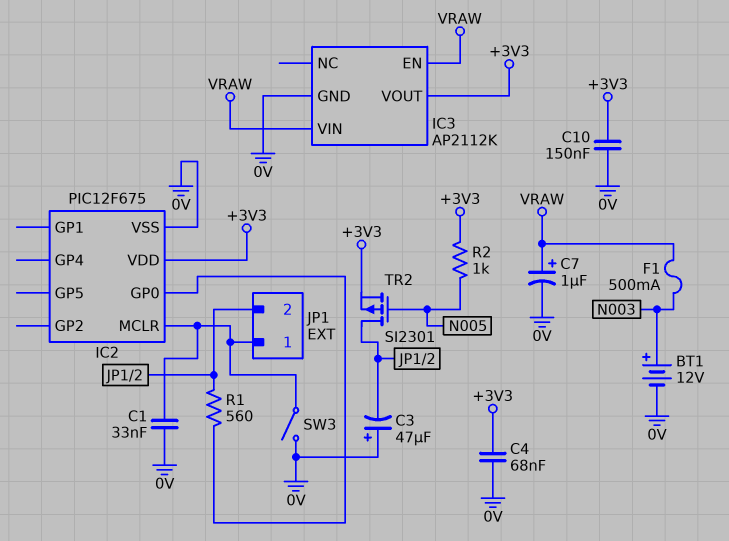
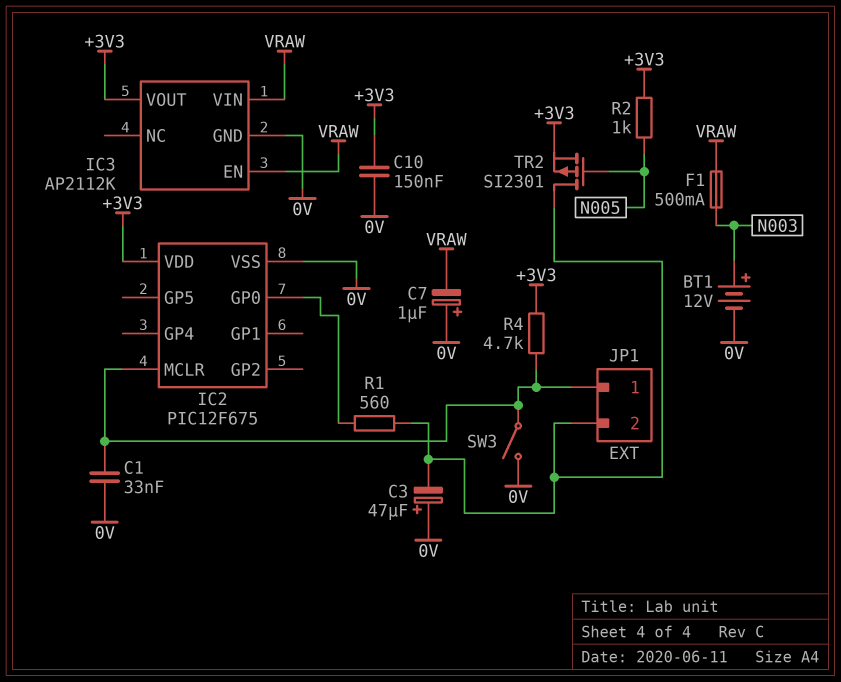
C4: 68nF (+3V3, 0V) -> none
C7: 1uF (plus VRAW, minus 0V) -> 1uF (plus 0V, minus VRAW)
R4: none -> 4.7k (+3V3, IC2/MCLR)

